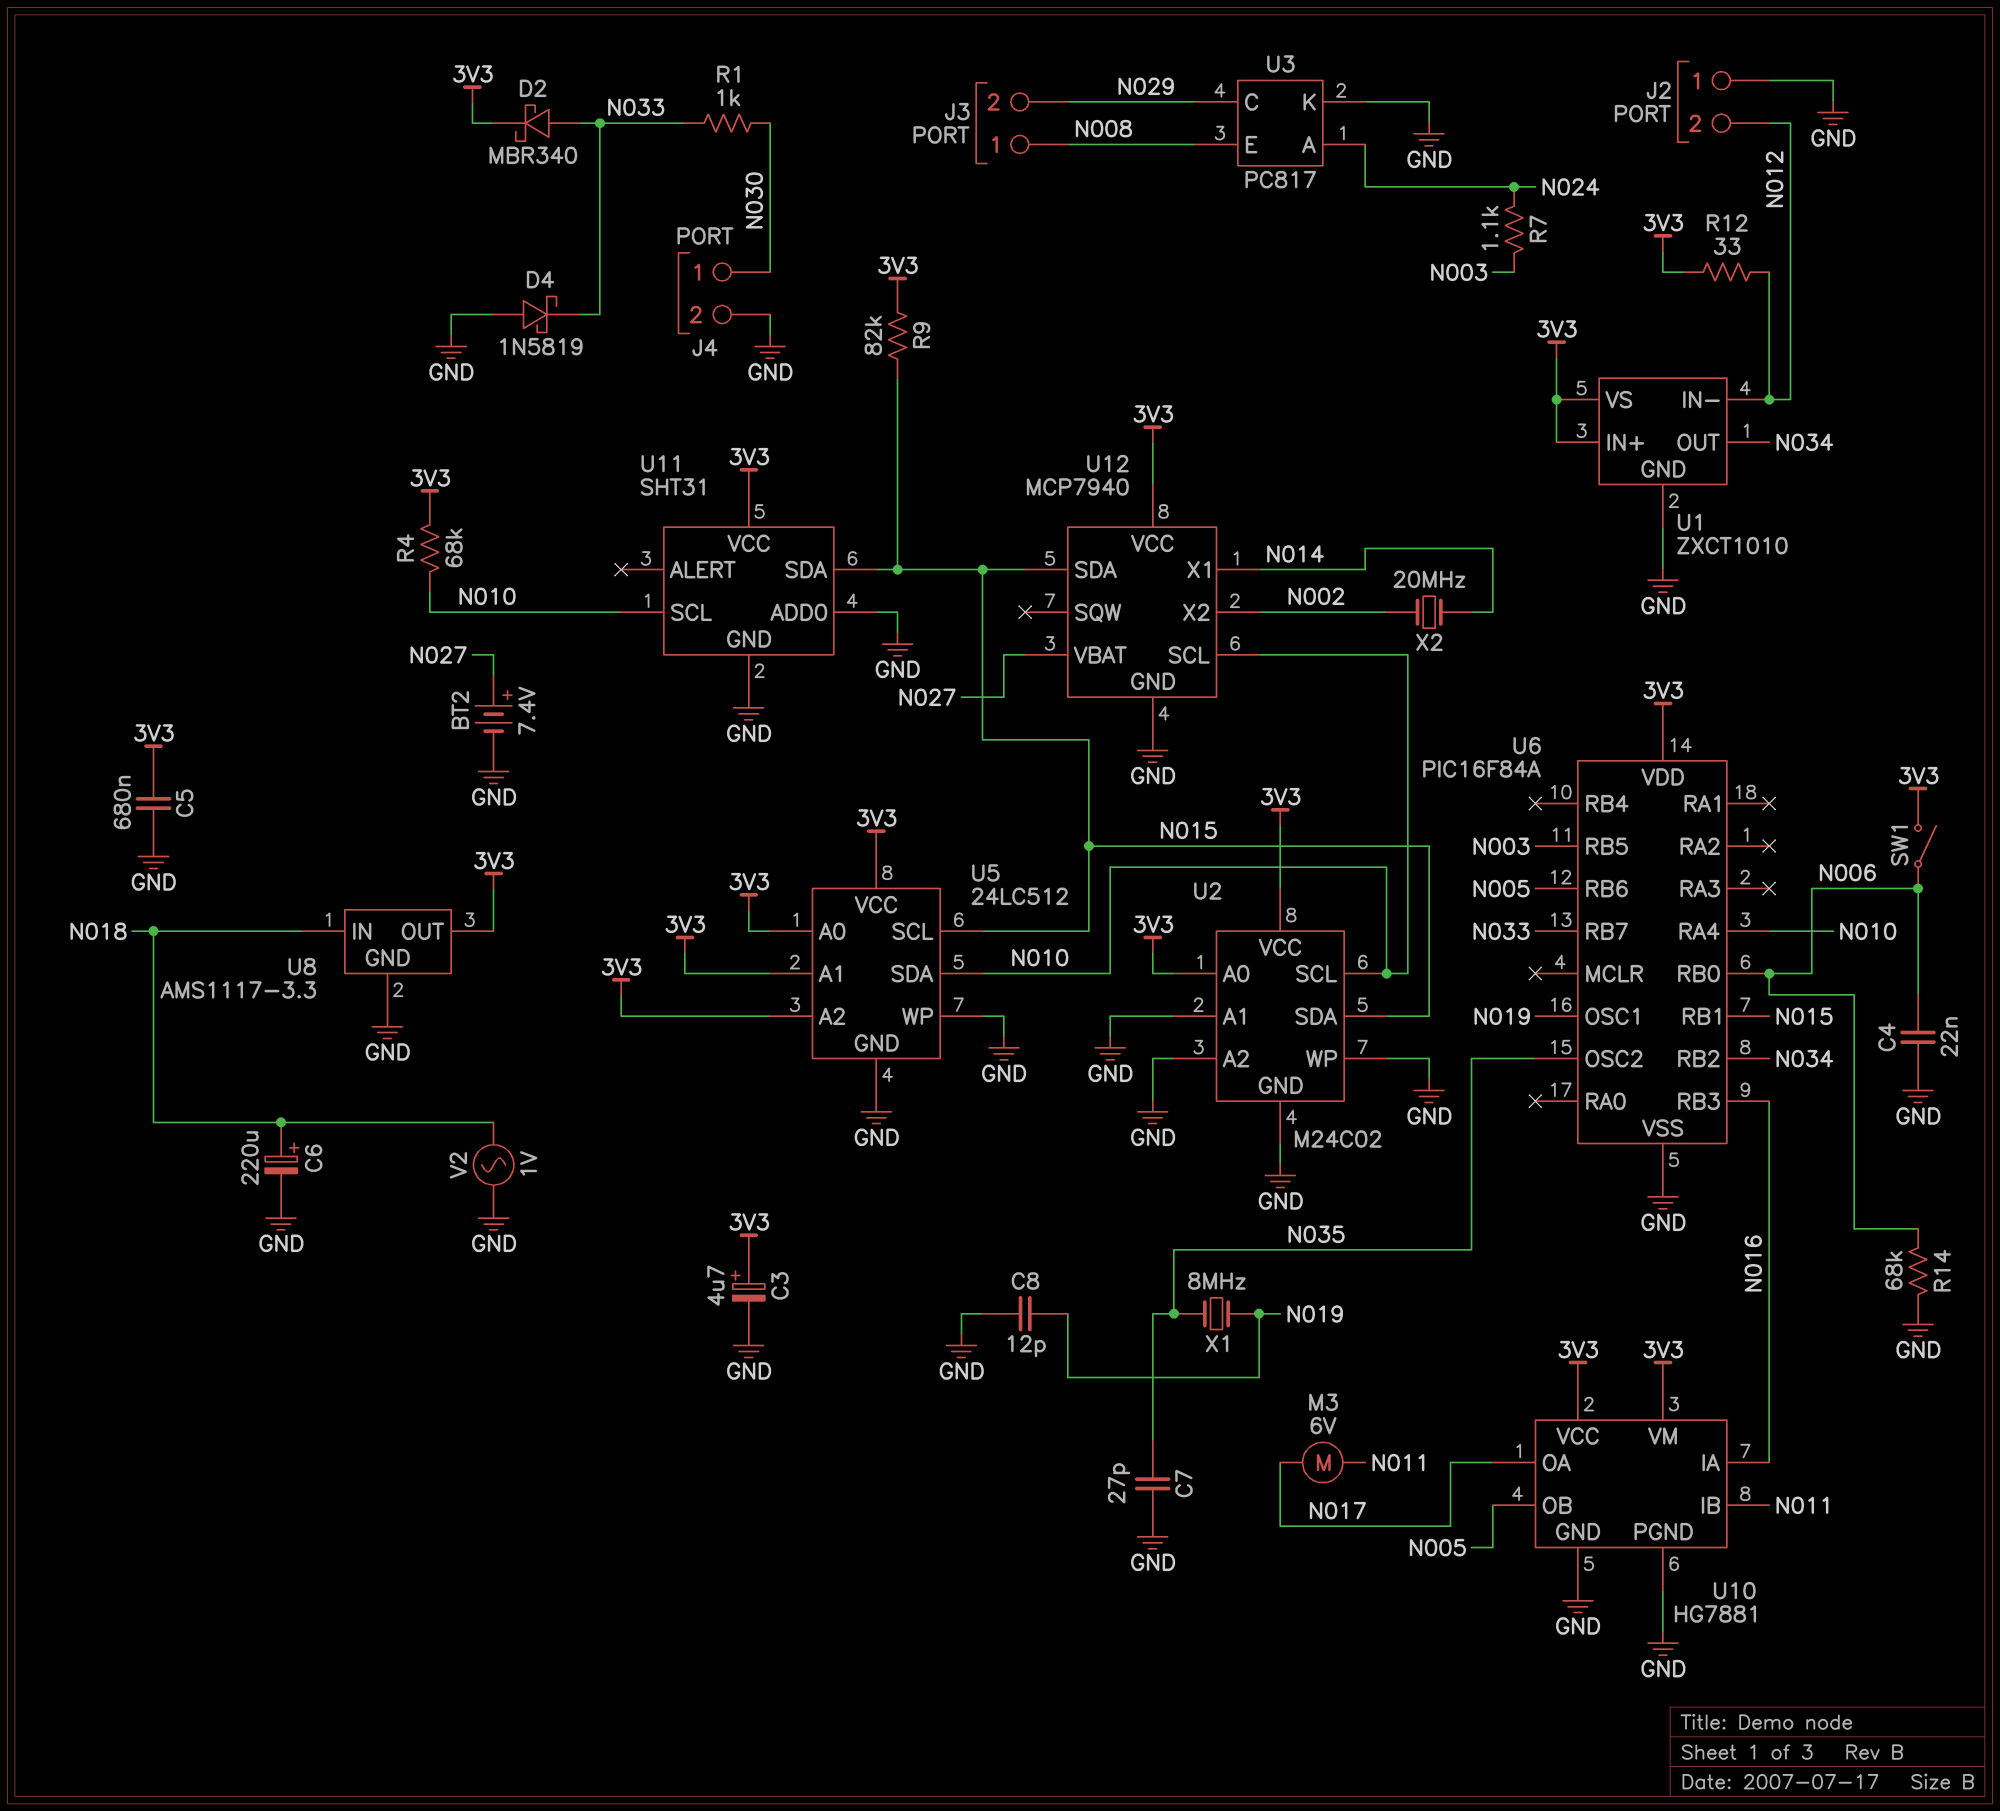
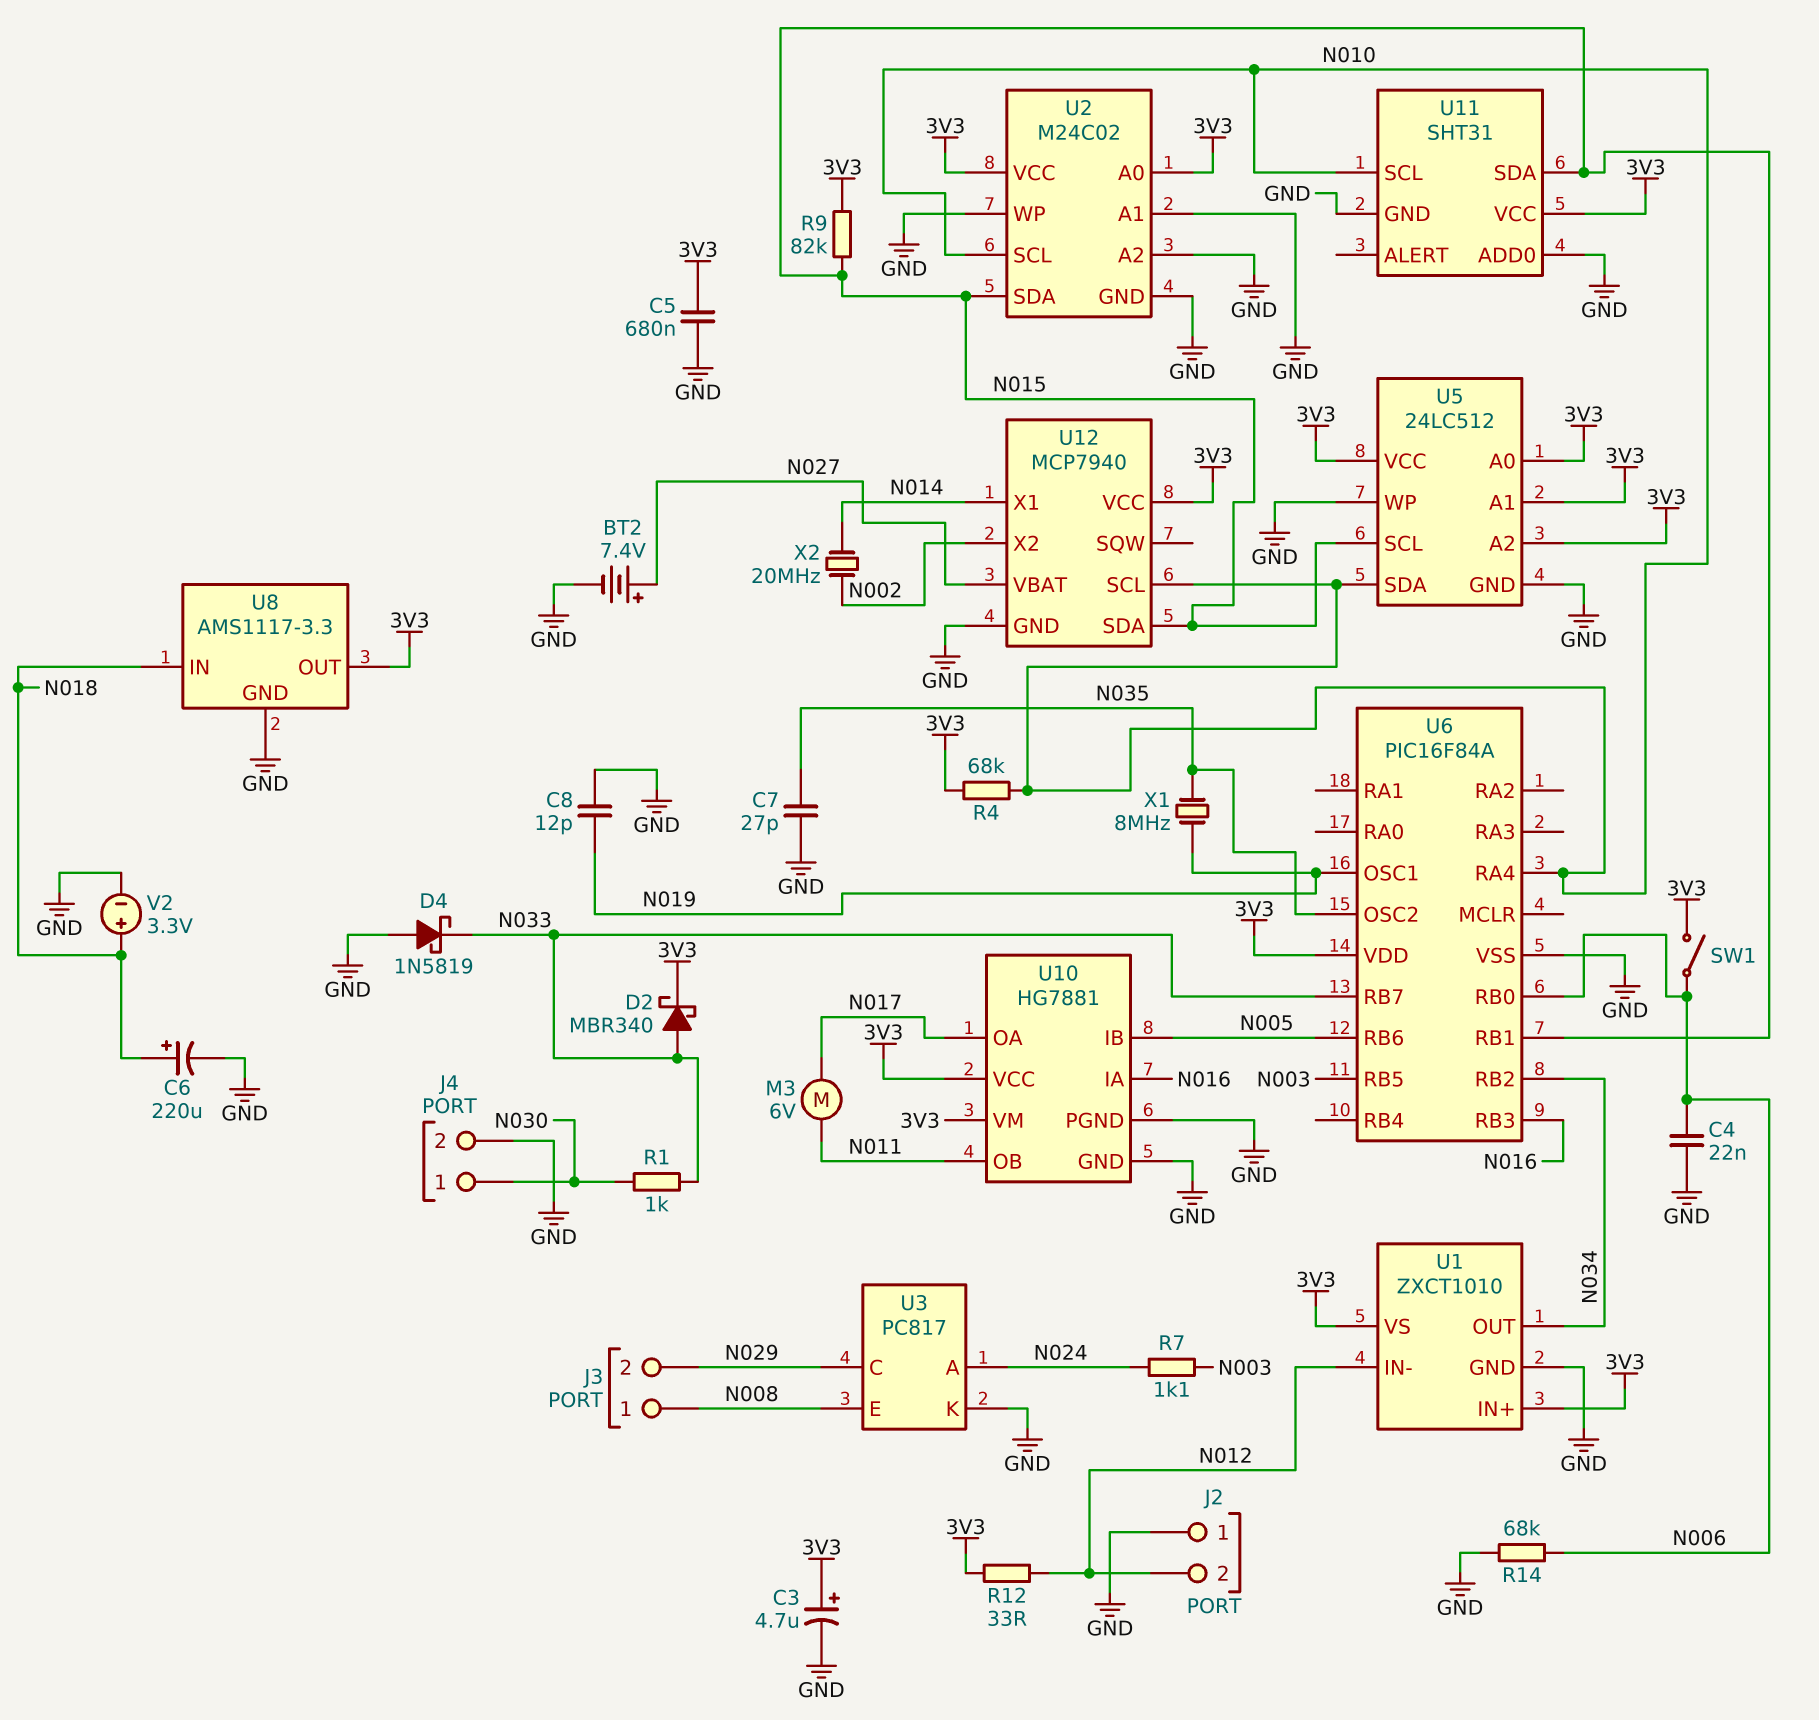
U10 pin IB: N011 -> N005
U10 pin OB: N005 -> N011
V2: AC 1V (GND, N018) -> 3.3V (plus N018, minus GND)

